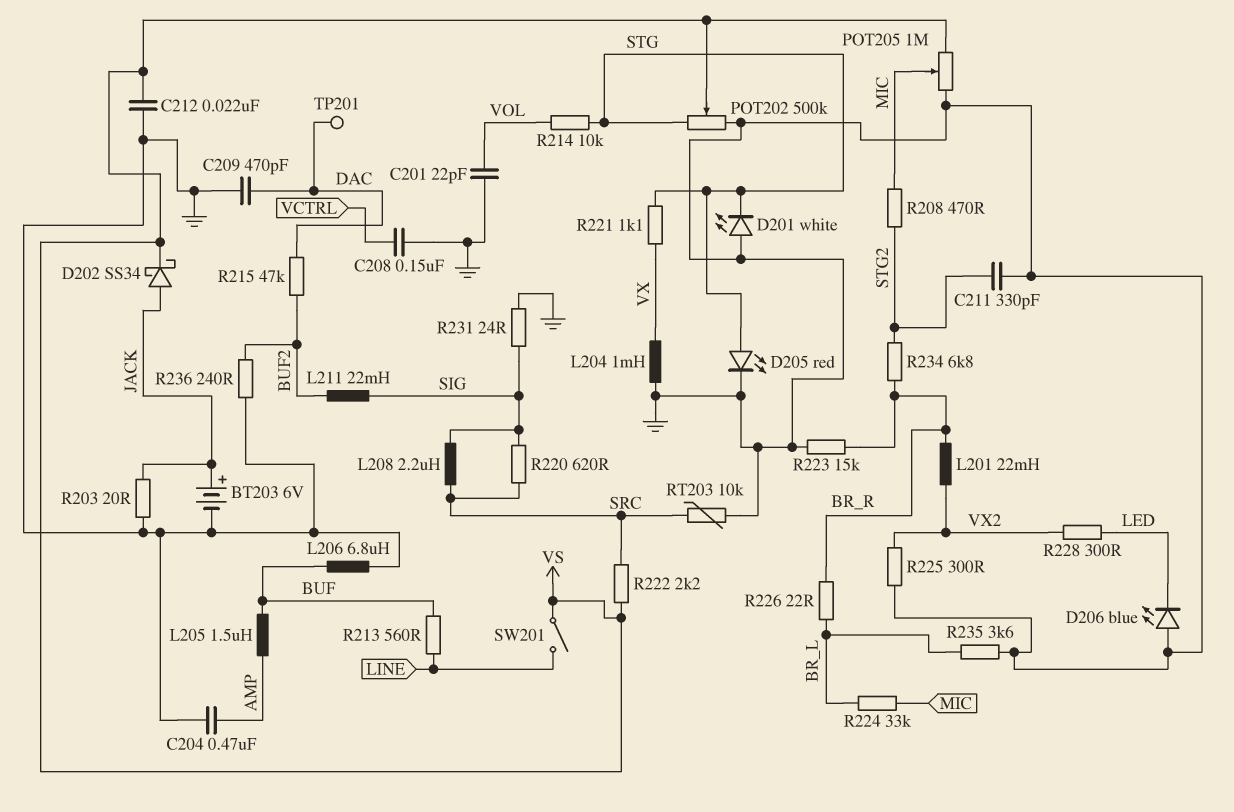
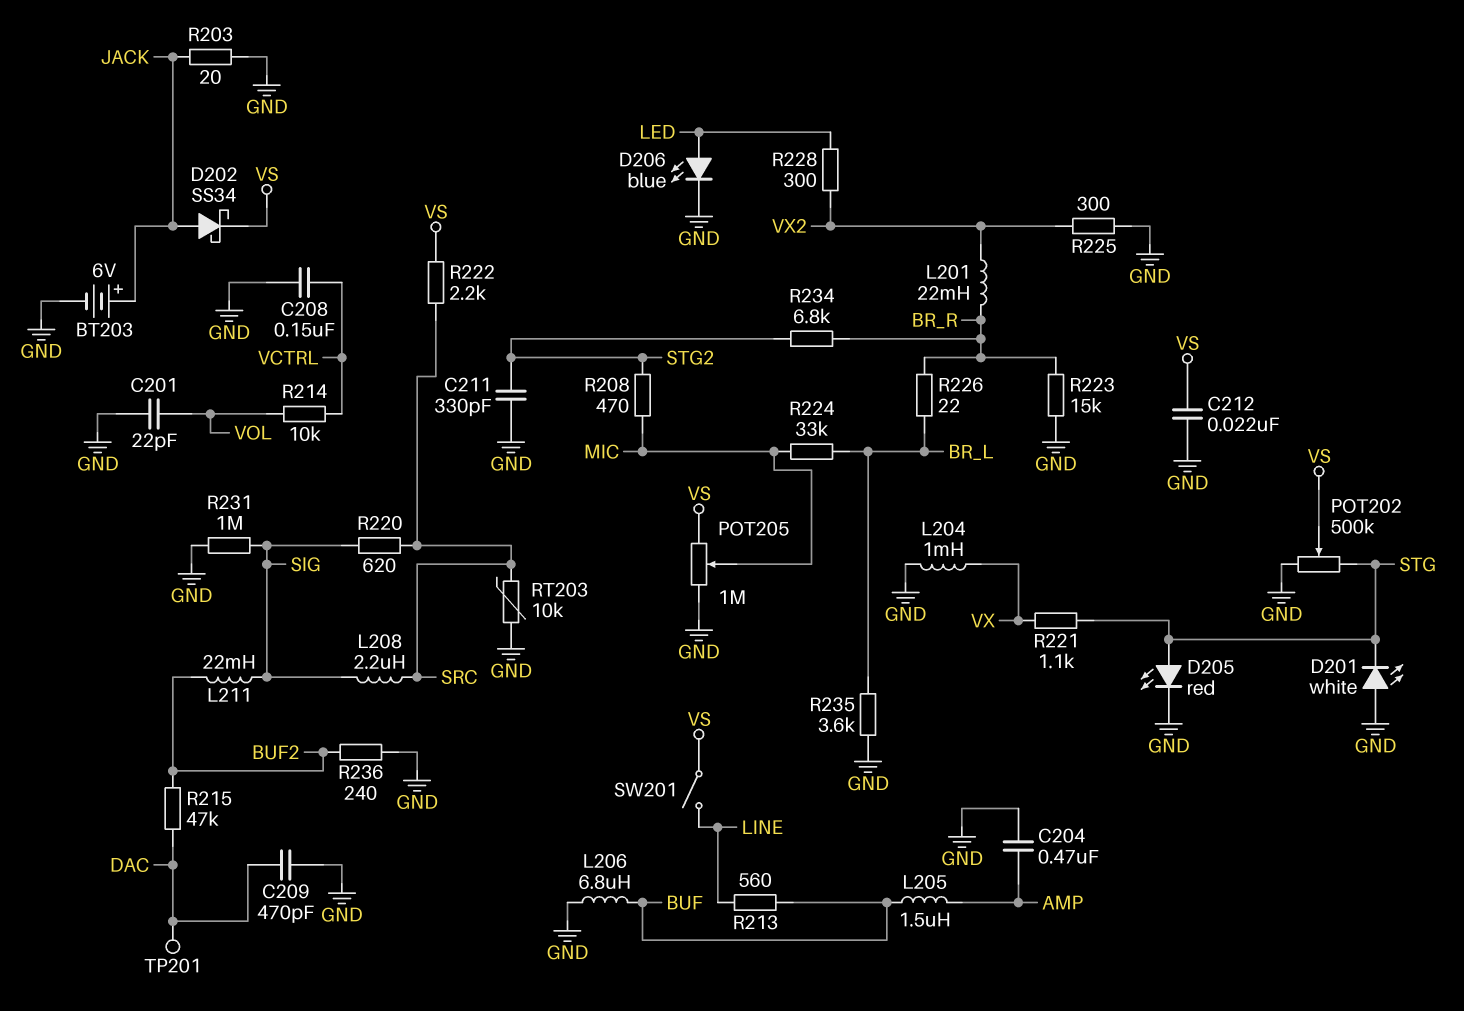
D206: LED blue (A GND, K LED) -> LED blue (A LED, K GND)
R214: 10k (STG, VOL) -> 10k (VCTRL, VOL)
R231: 24 (GND, SIG) -> 1M (GND, SIG)

